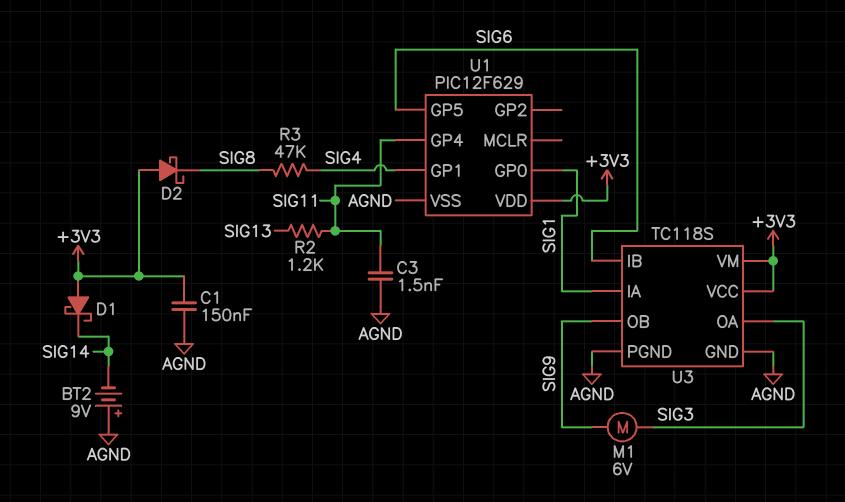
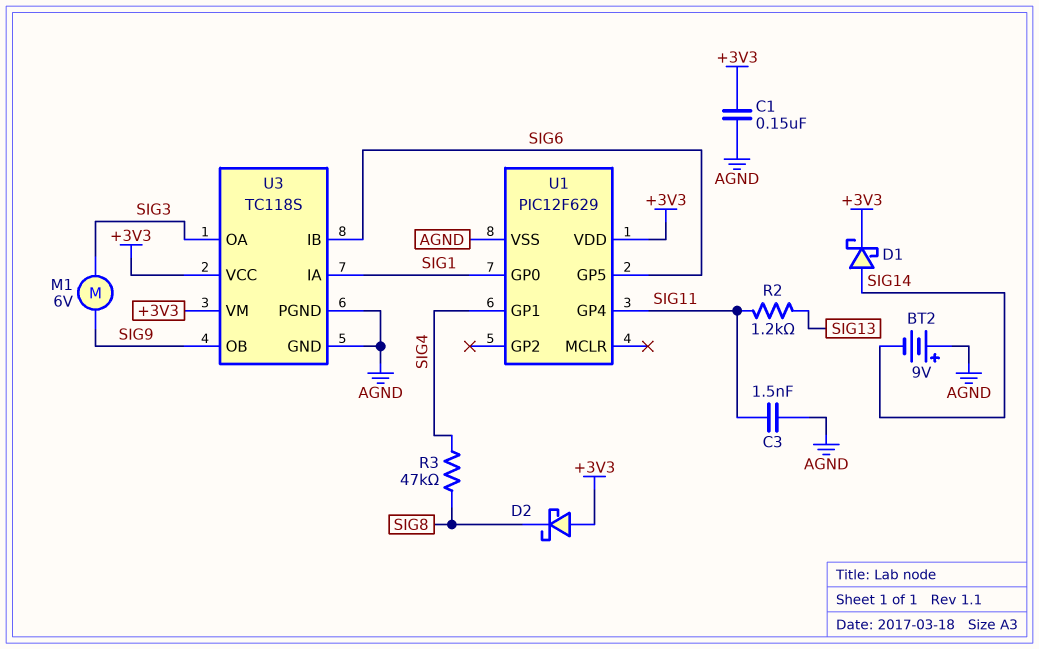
D1: schottky (A +3V3, K SIG14) -> schottky (A SIG14, K +3V3)

